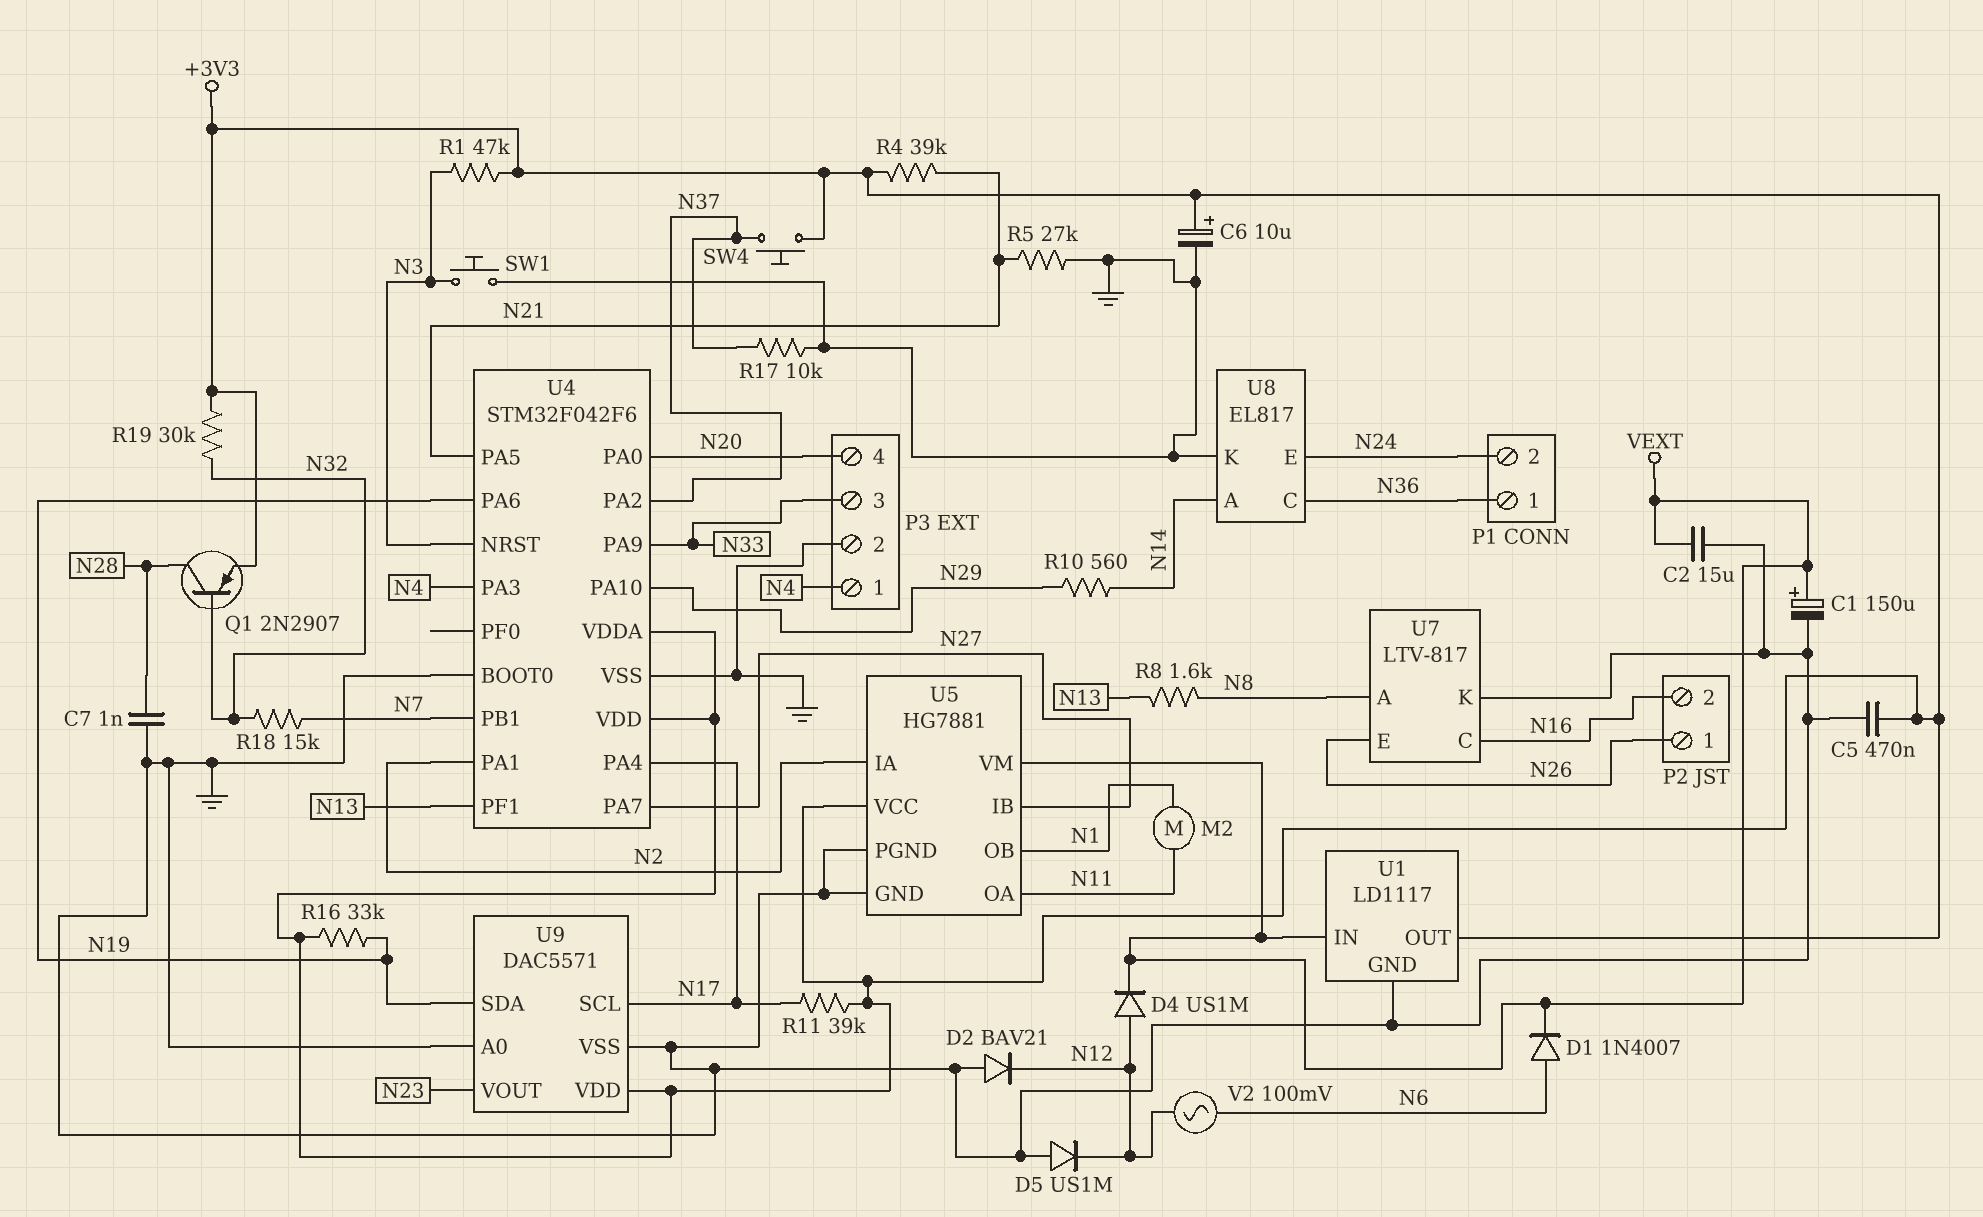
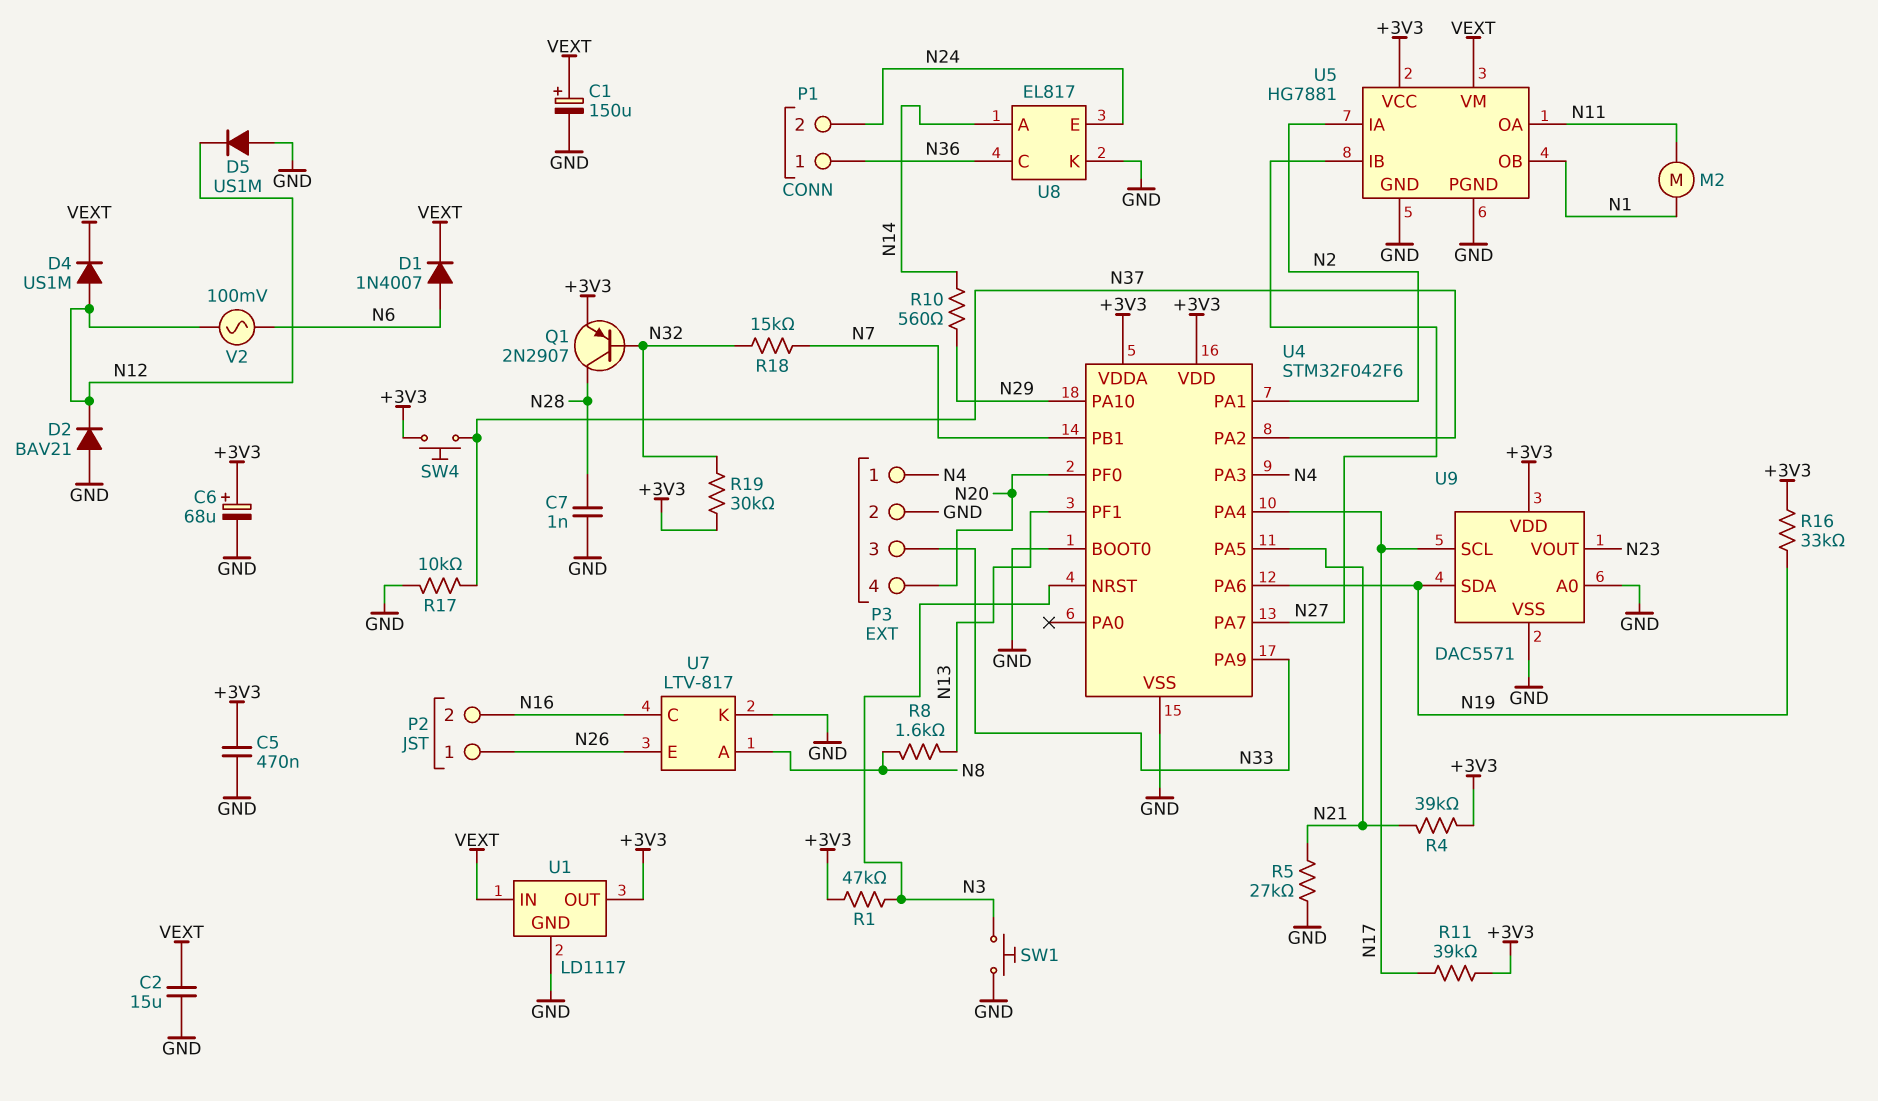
C6: 10uF (plus +3V3, minus GND) -> 68uF (plus +3V3, minus GND)
U4 pin PA0: N20 -> none
U4 pin PF0: none -> N20

